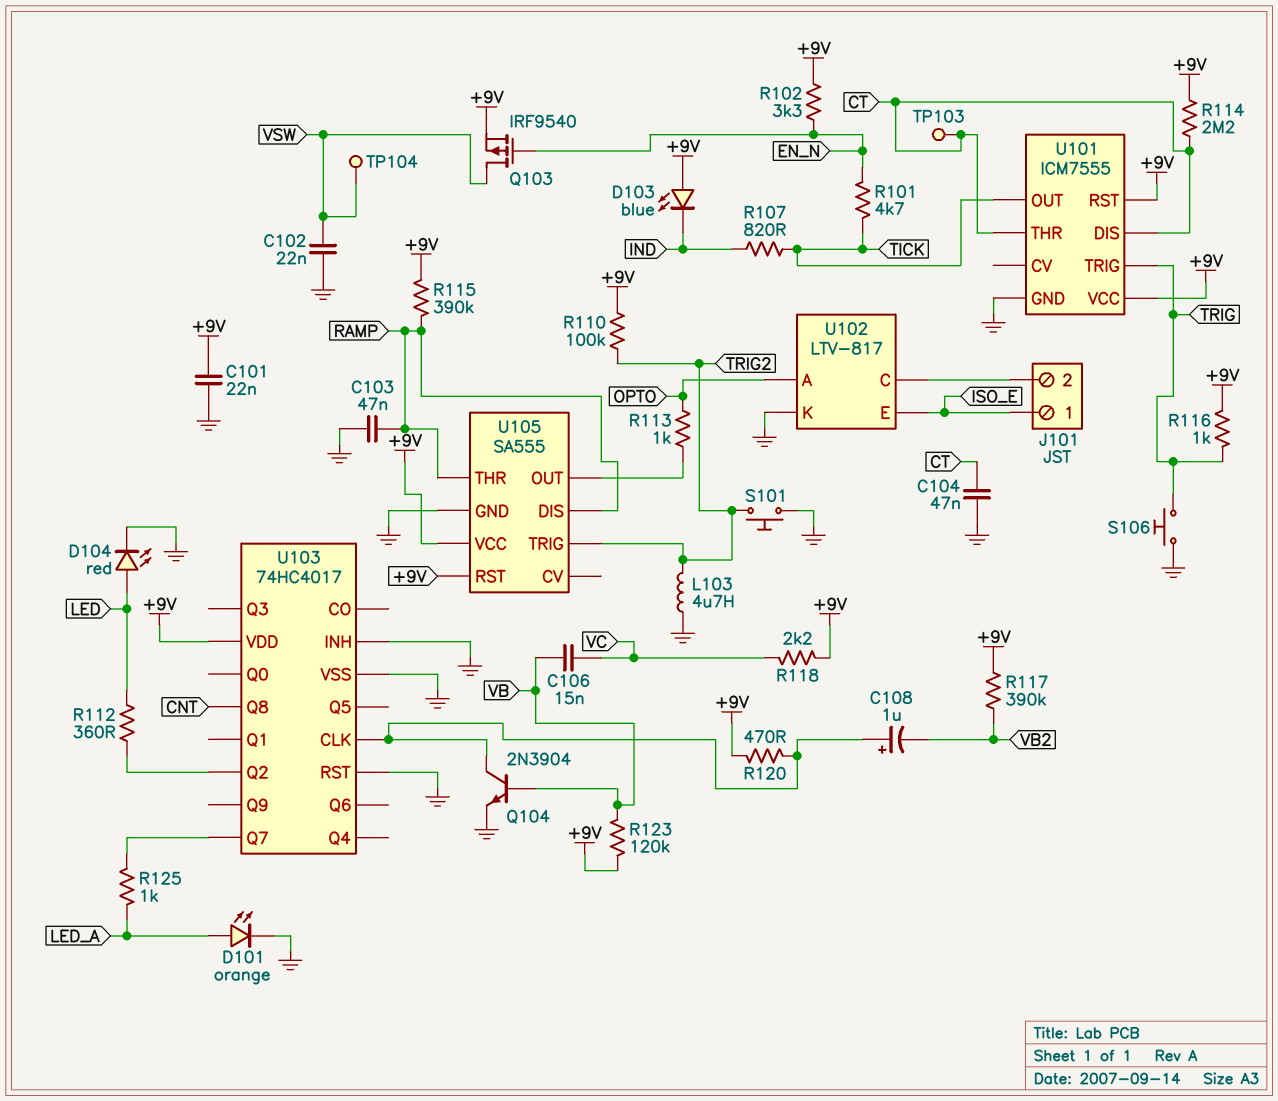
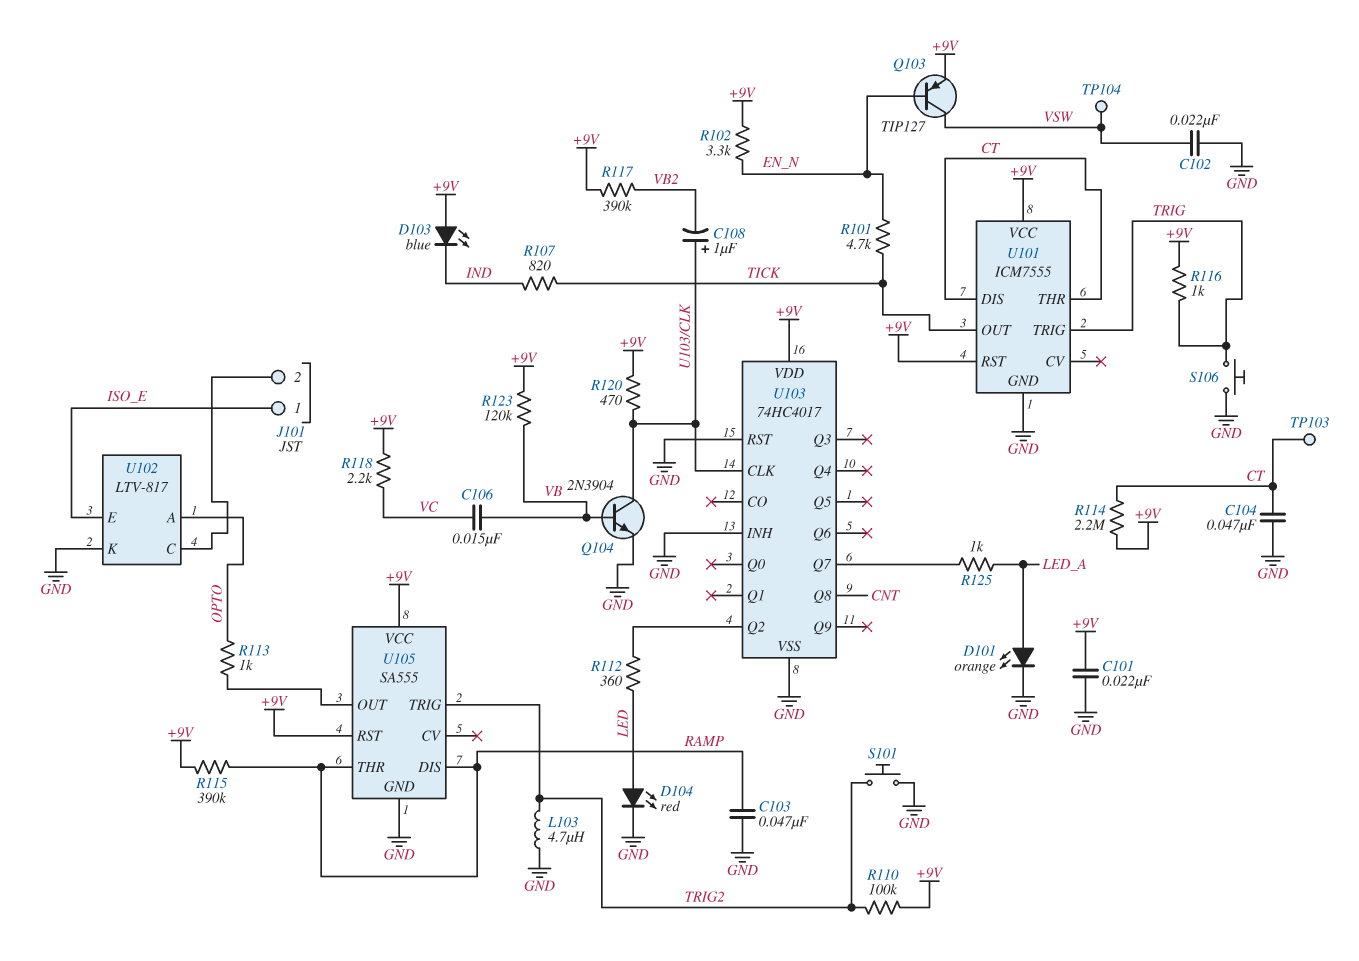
Q103: PMOS IRF9540 (G EN_N, D VSW, S +9V) -> PNP TIP127 (B EN_N, C VSW, E +9V)

